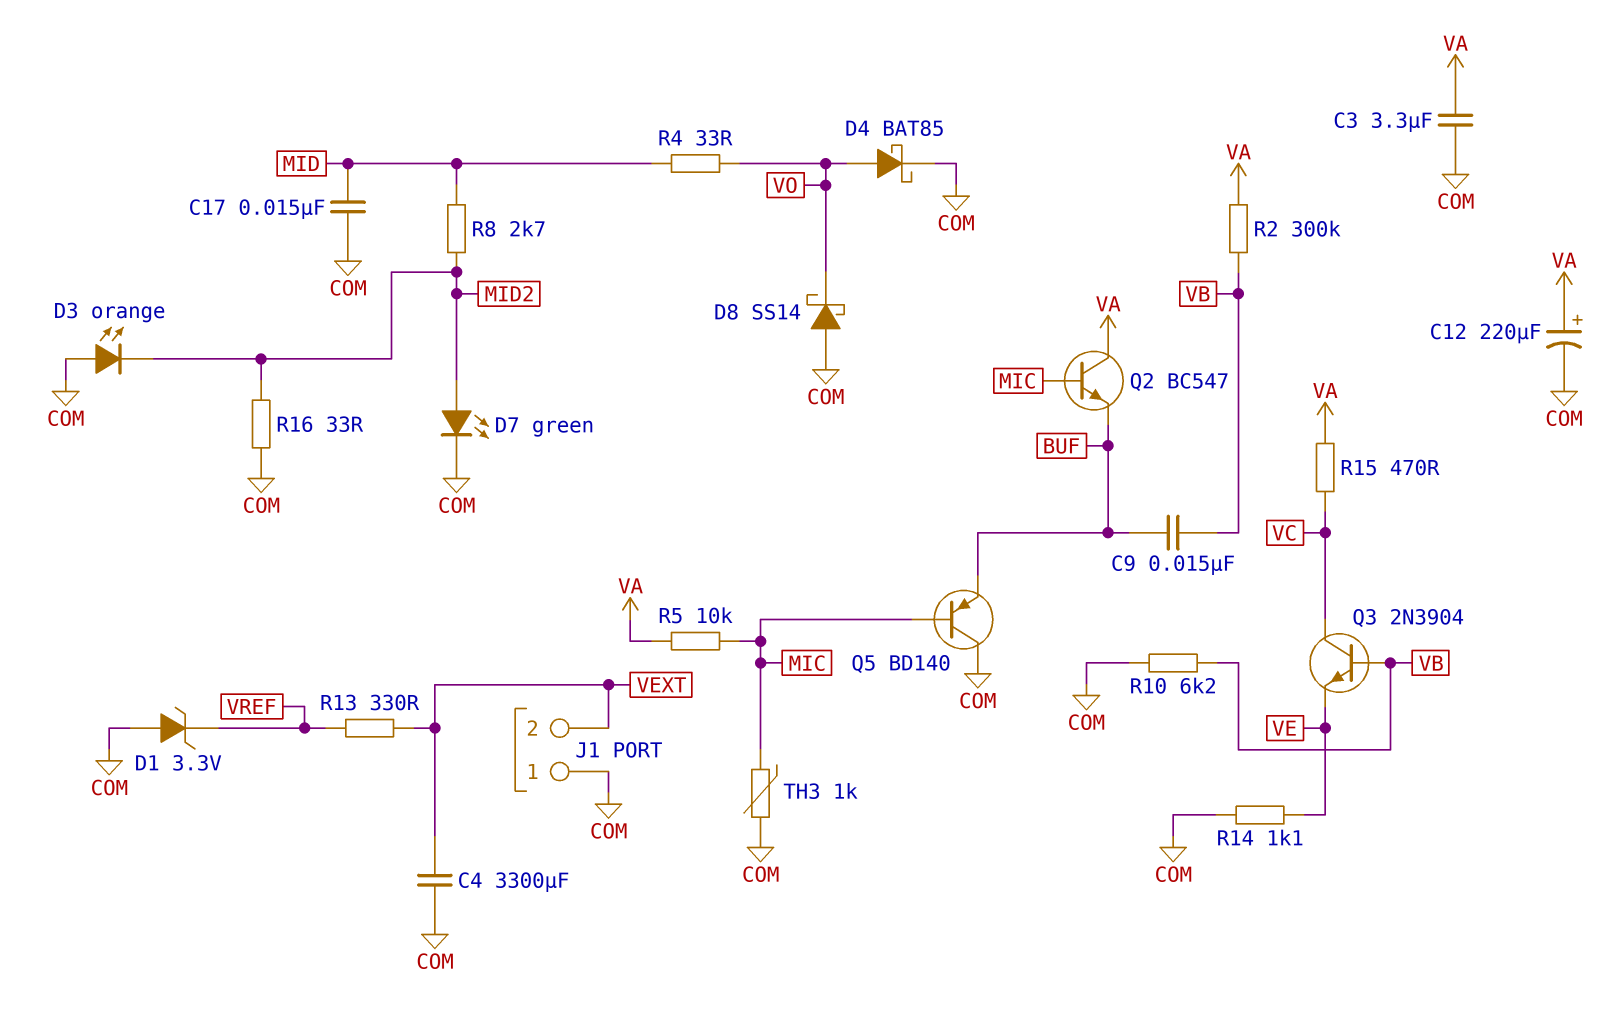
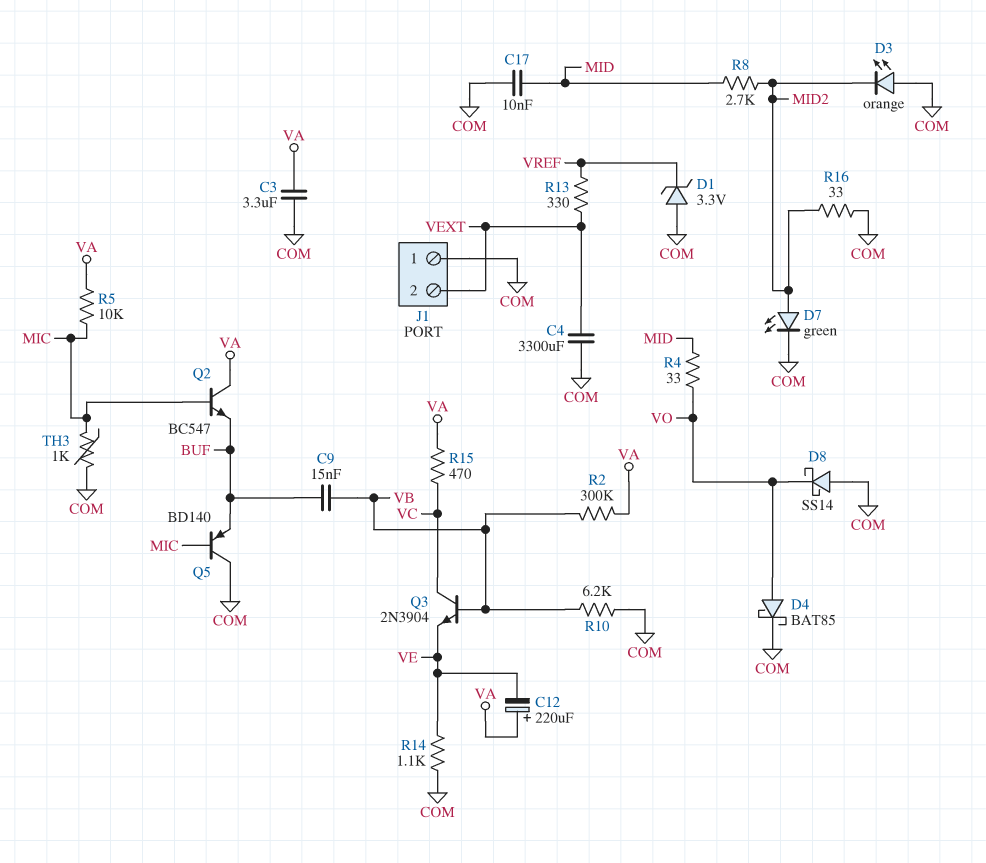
C12: 220uF (plus VA, minus COM) -> 220uF (plus VA, minus VE)
C17: 15nF (COM, MID) -> 10nF (COM, MID)

